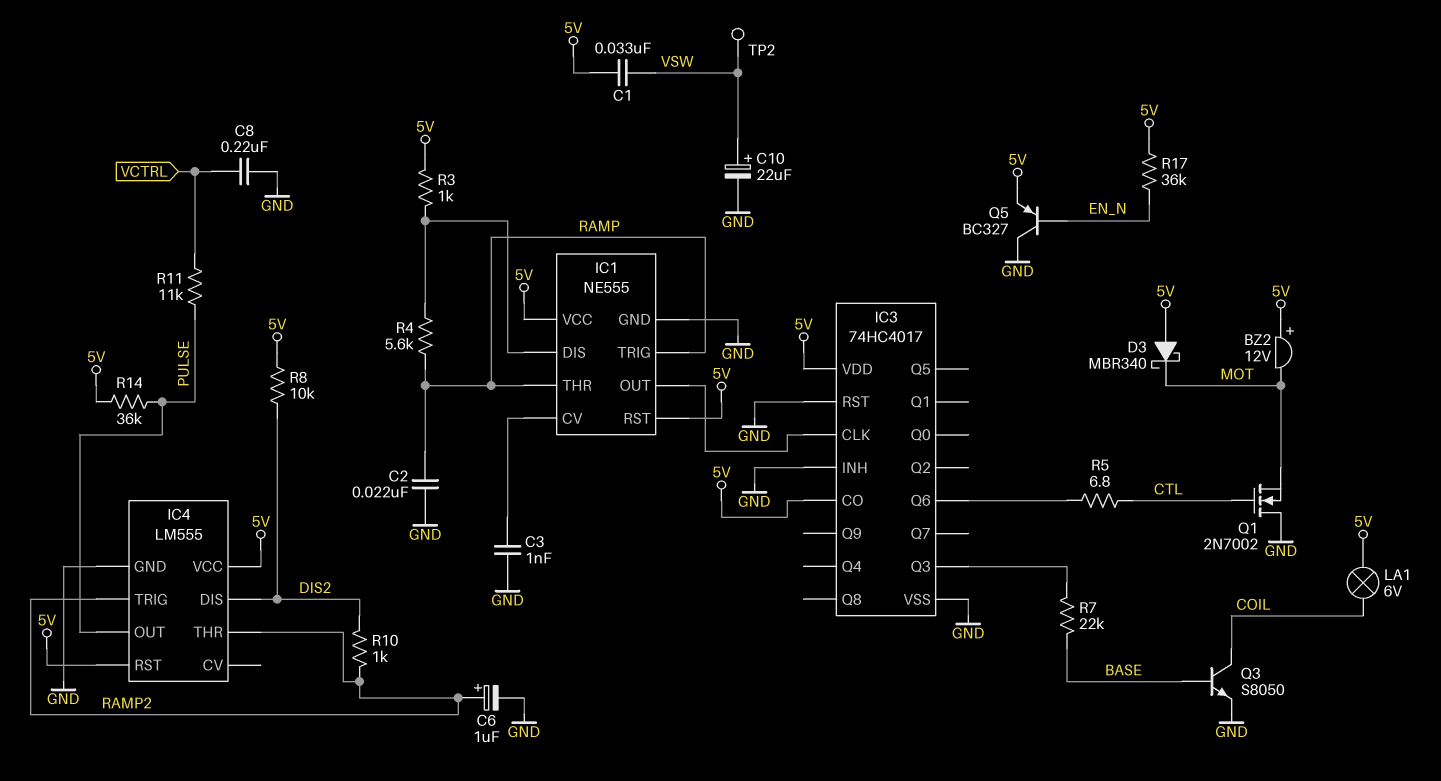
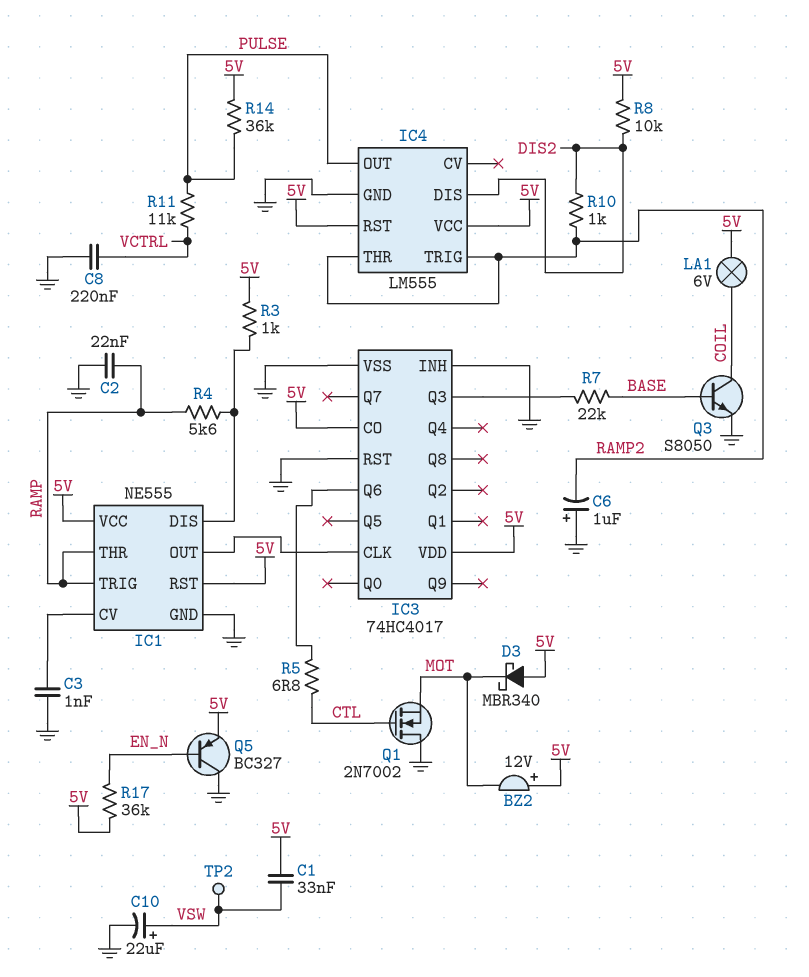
C6: 1uF (plus RAMP2, minus GND) -> 1uF (plus GND, minus RAMP2)

